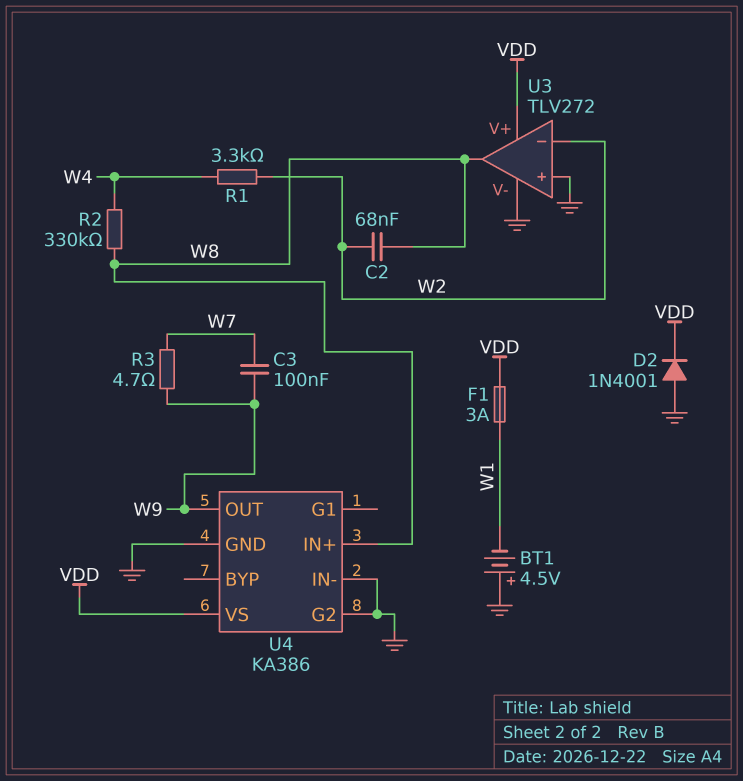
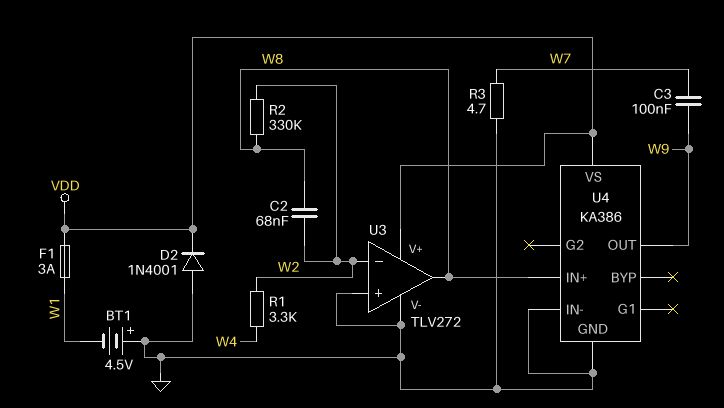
R2: 330k (W4, W8) -> 330k (W2, W8)
R3: 4.7 (W7, W9) -> 4.7 (GND, W7)
U4 pin G2: GND -> none

